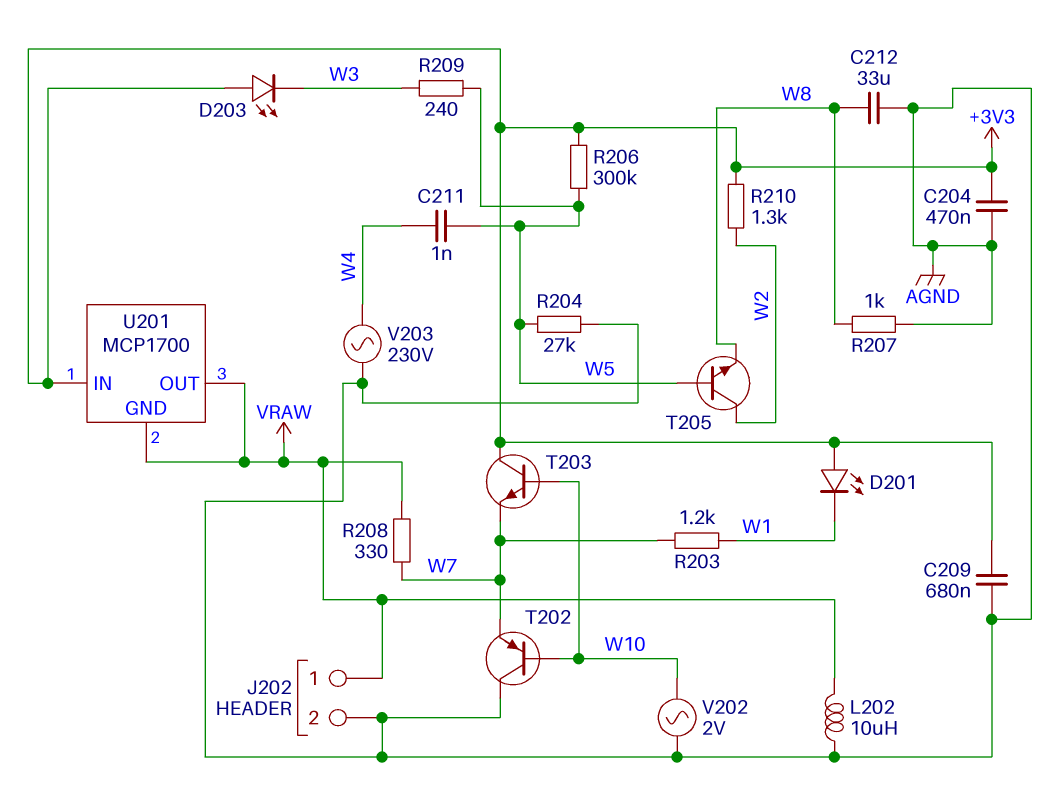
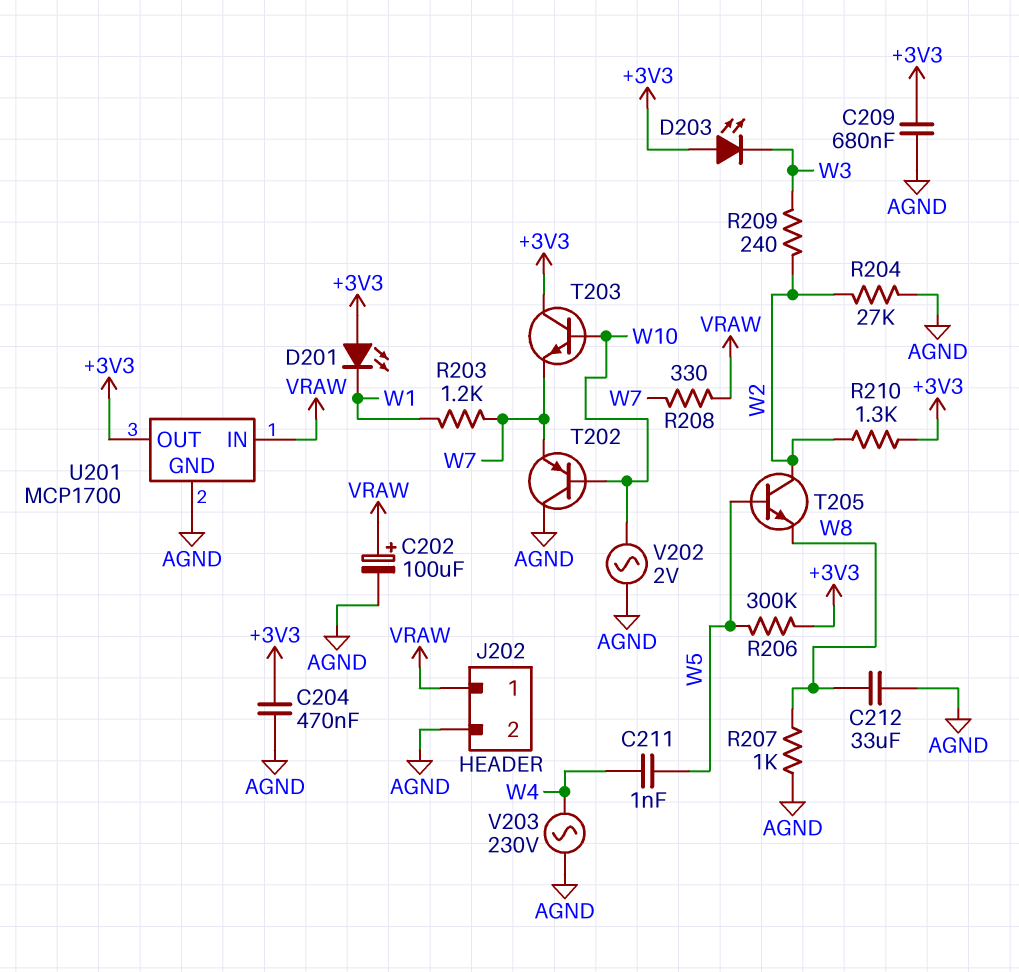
C202: none -> 100uF (plus VRAW, minus AGND)
L202: 10uH (AGND, VRAW) -> none
R204: 27k (AGND, W5) -> 27k (AGND, W2)
R209: 240 (W3, W5) -> 240 (W2, W3)
U201 pin GND: VRAW -> AGND
U201 pin IN: +3V3 -> VRAW
U201 pin OUT: VRAW -> +3V3

